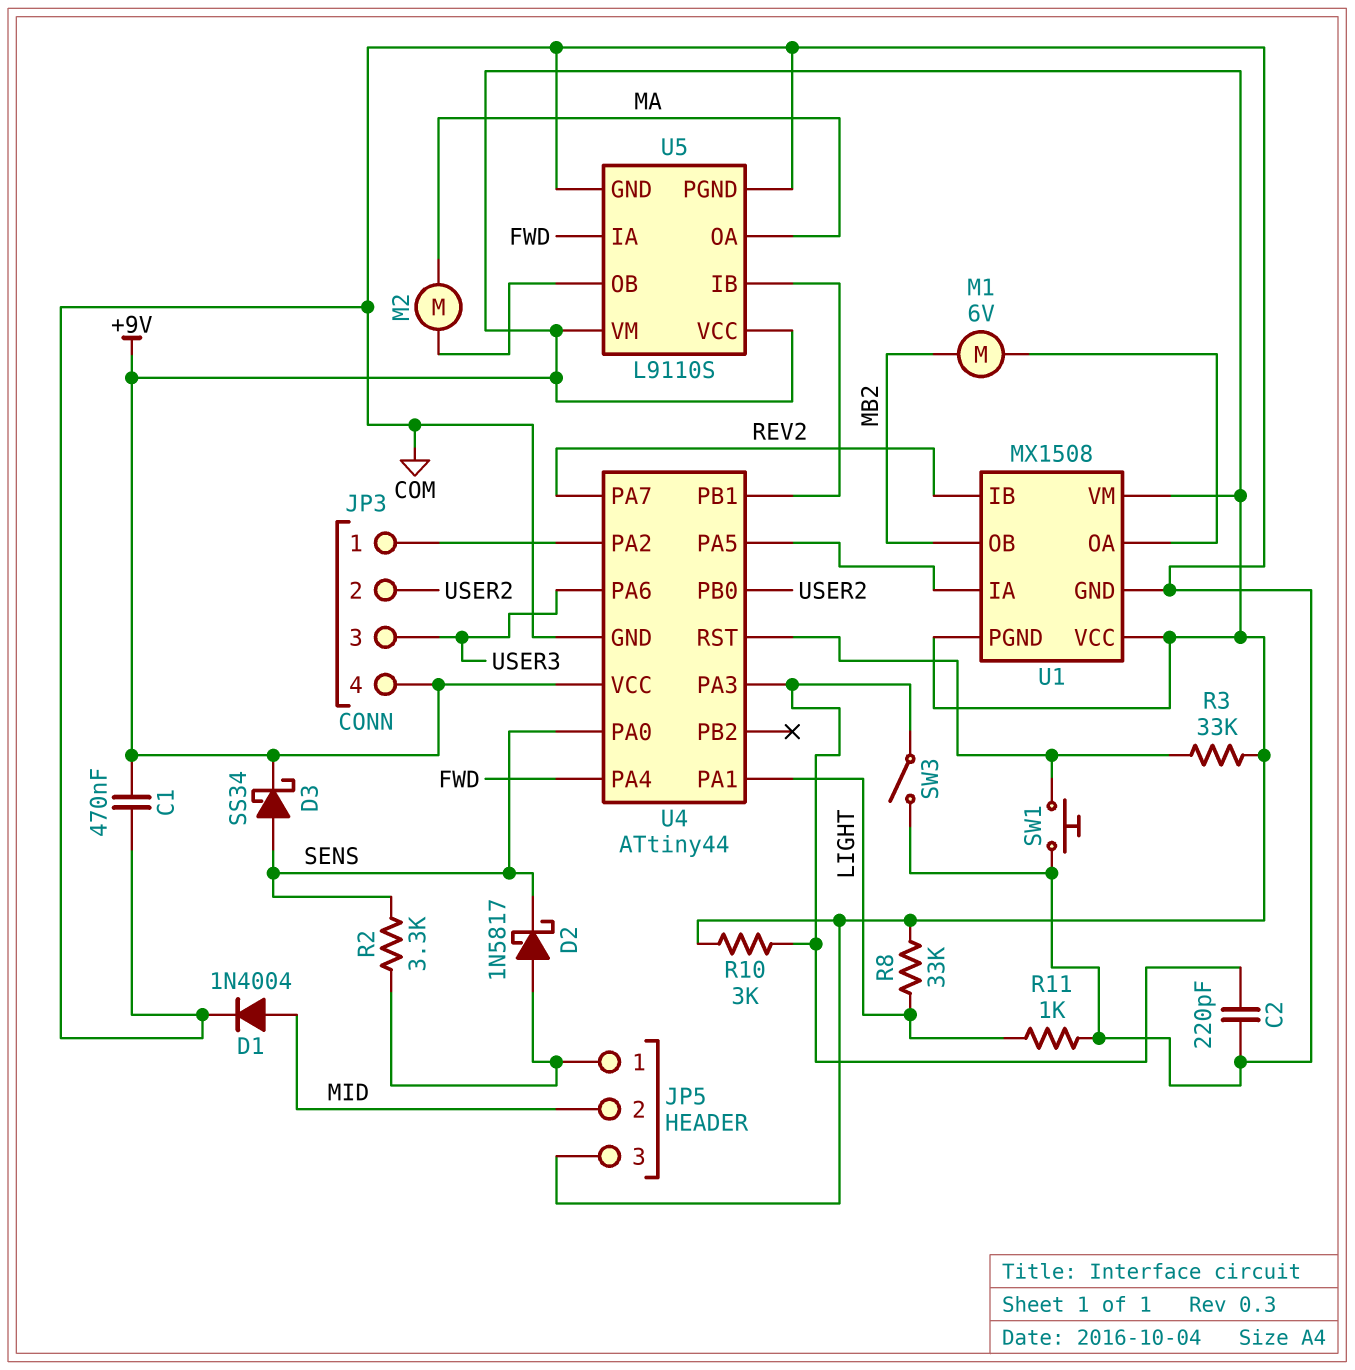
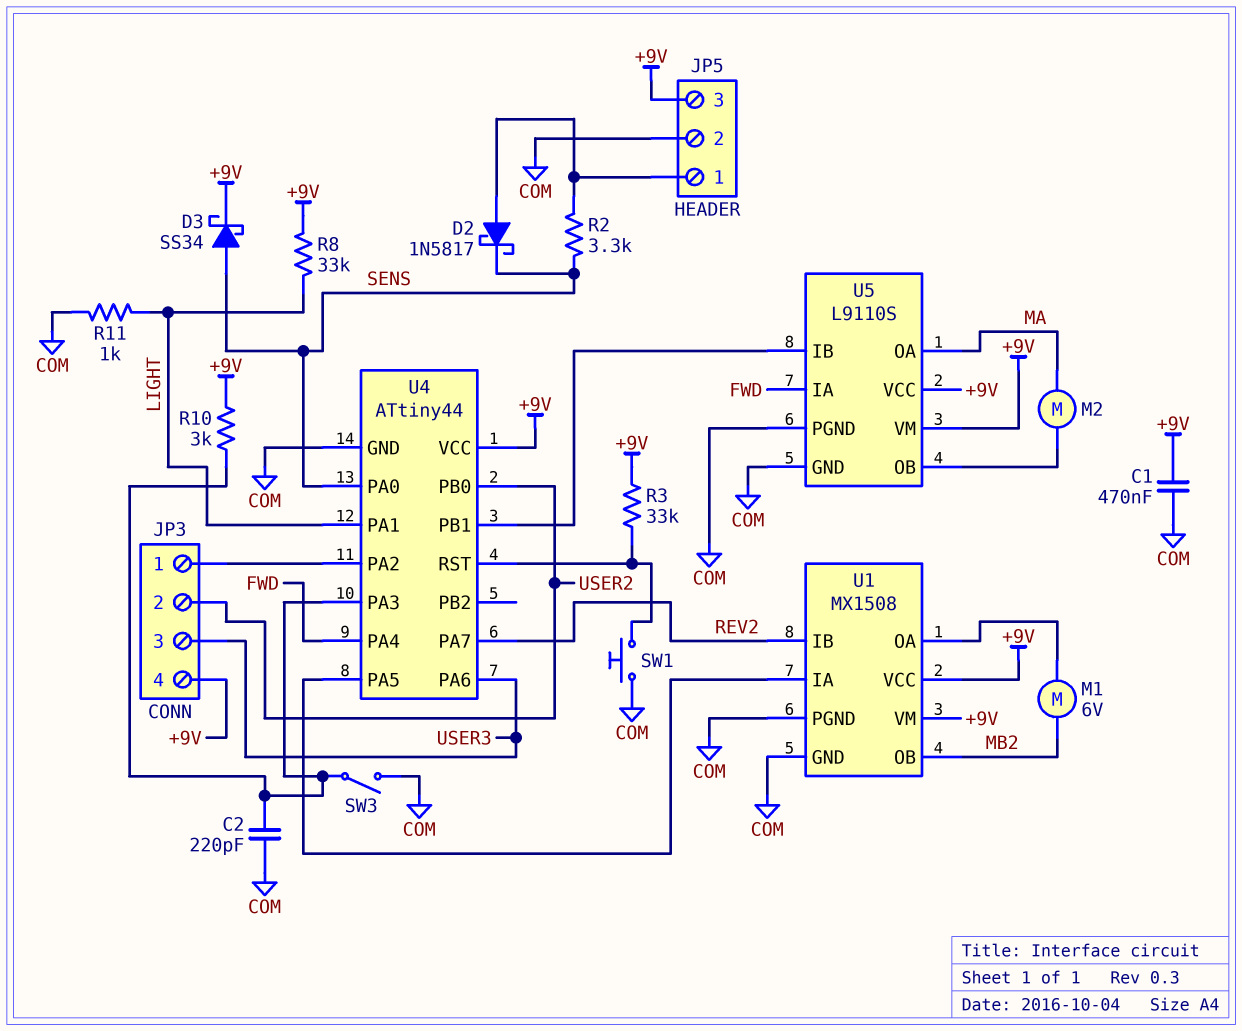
D1: diode 1N4004 (A MID, K COM) -> none
JP5 pin 2: MID -> COM
U1 pin PGND: +9V -> COM

